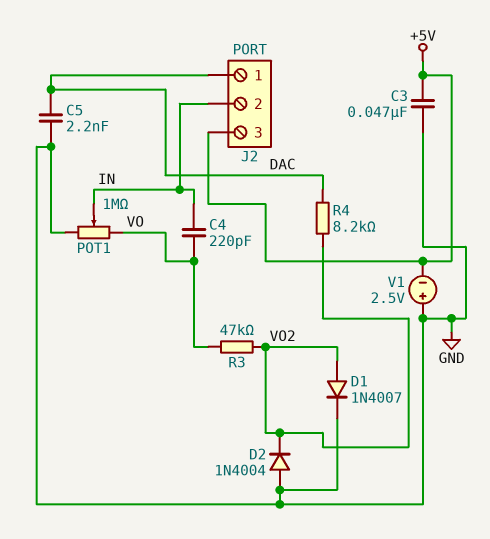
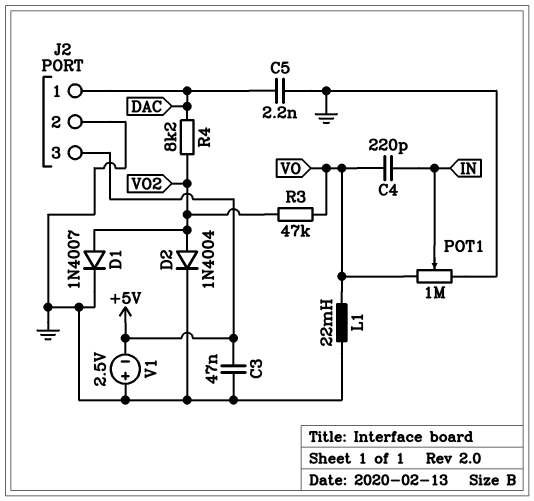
D2: diode 1N4004 (A GND, K VO2) -> diode 1N4004 (A VO2, K GND)
J2 pin 2: IN -> GND
L1: none -> 22mH (GND, VO)

